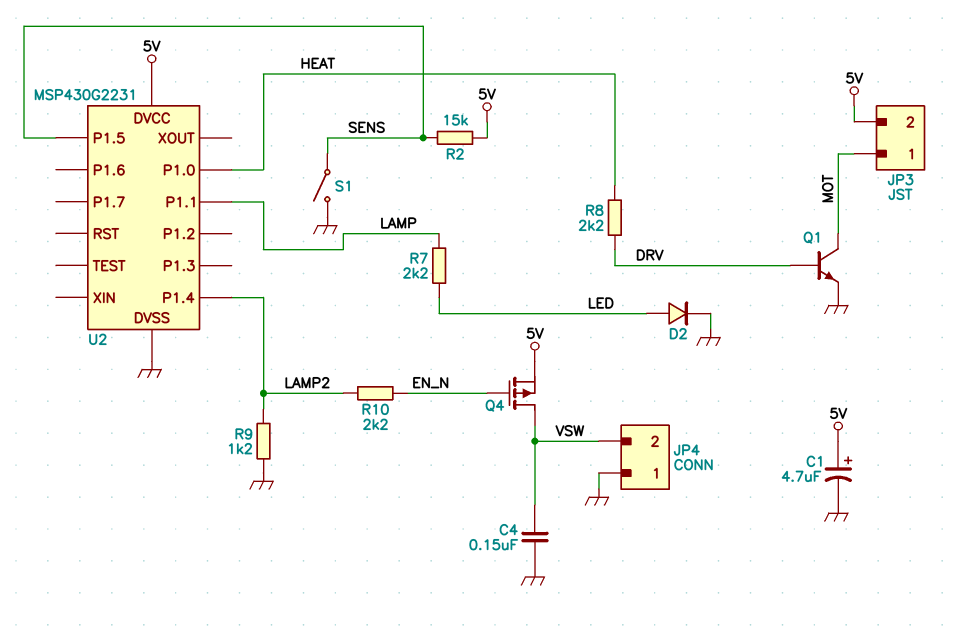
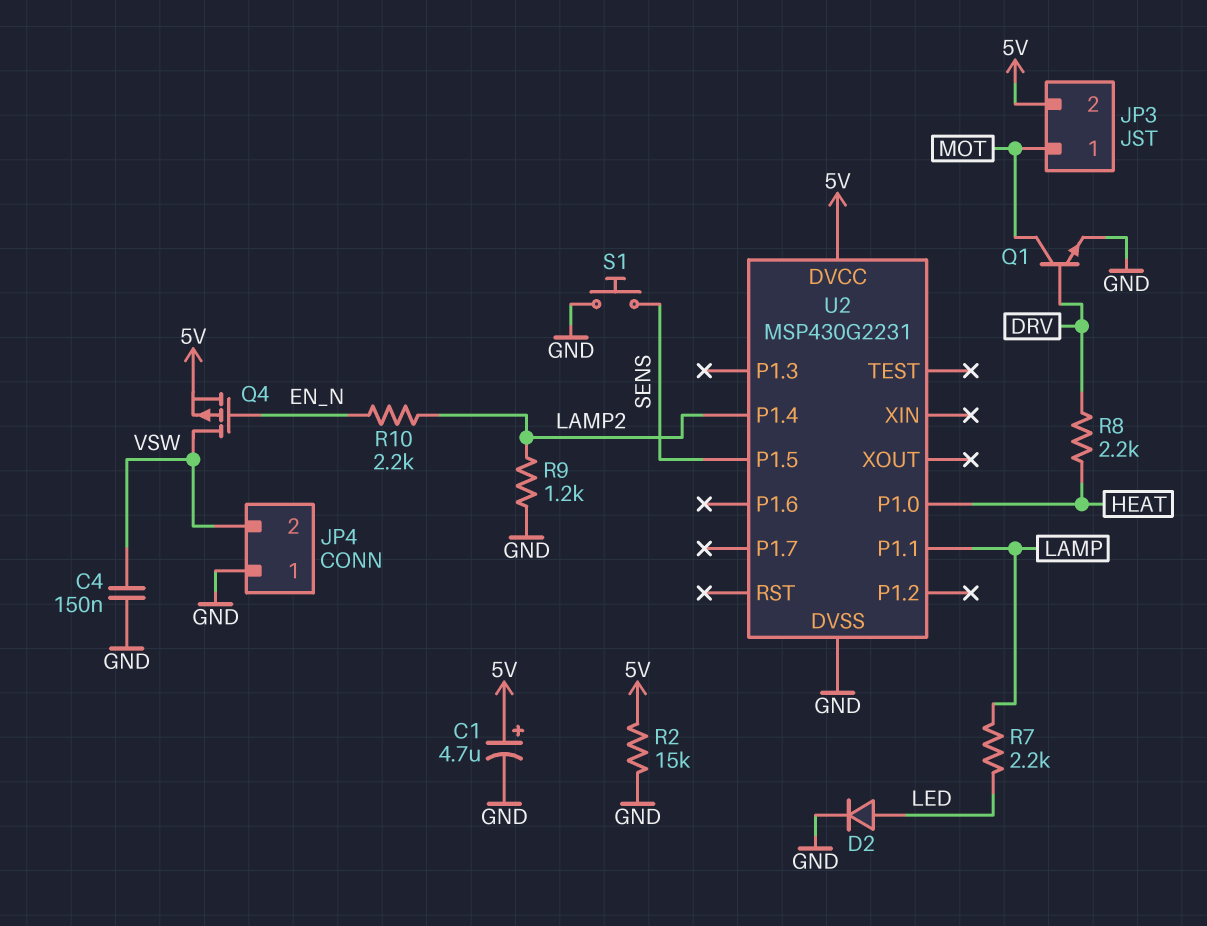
R2: 15k (5V, SENS) -> 15k (5V, GND)
S1: switch (GND, SENS) -> button (GND, SENS)

